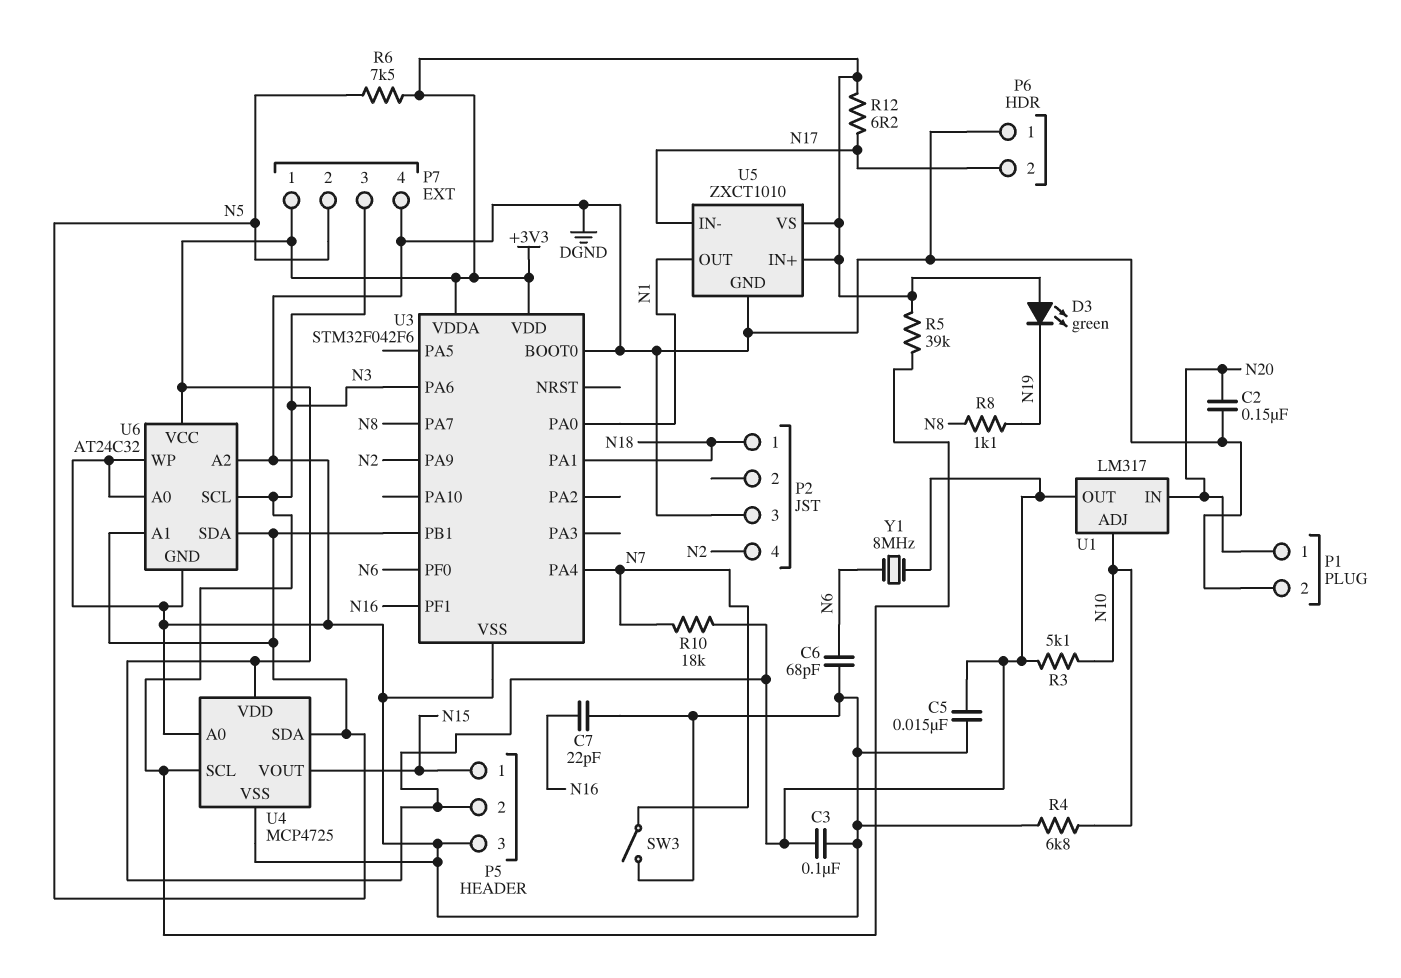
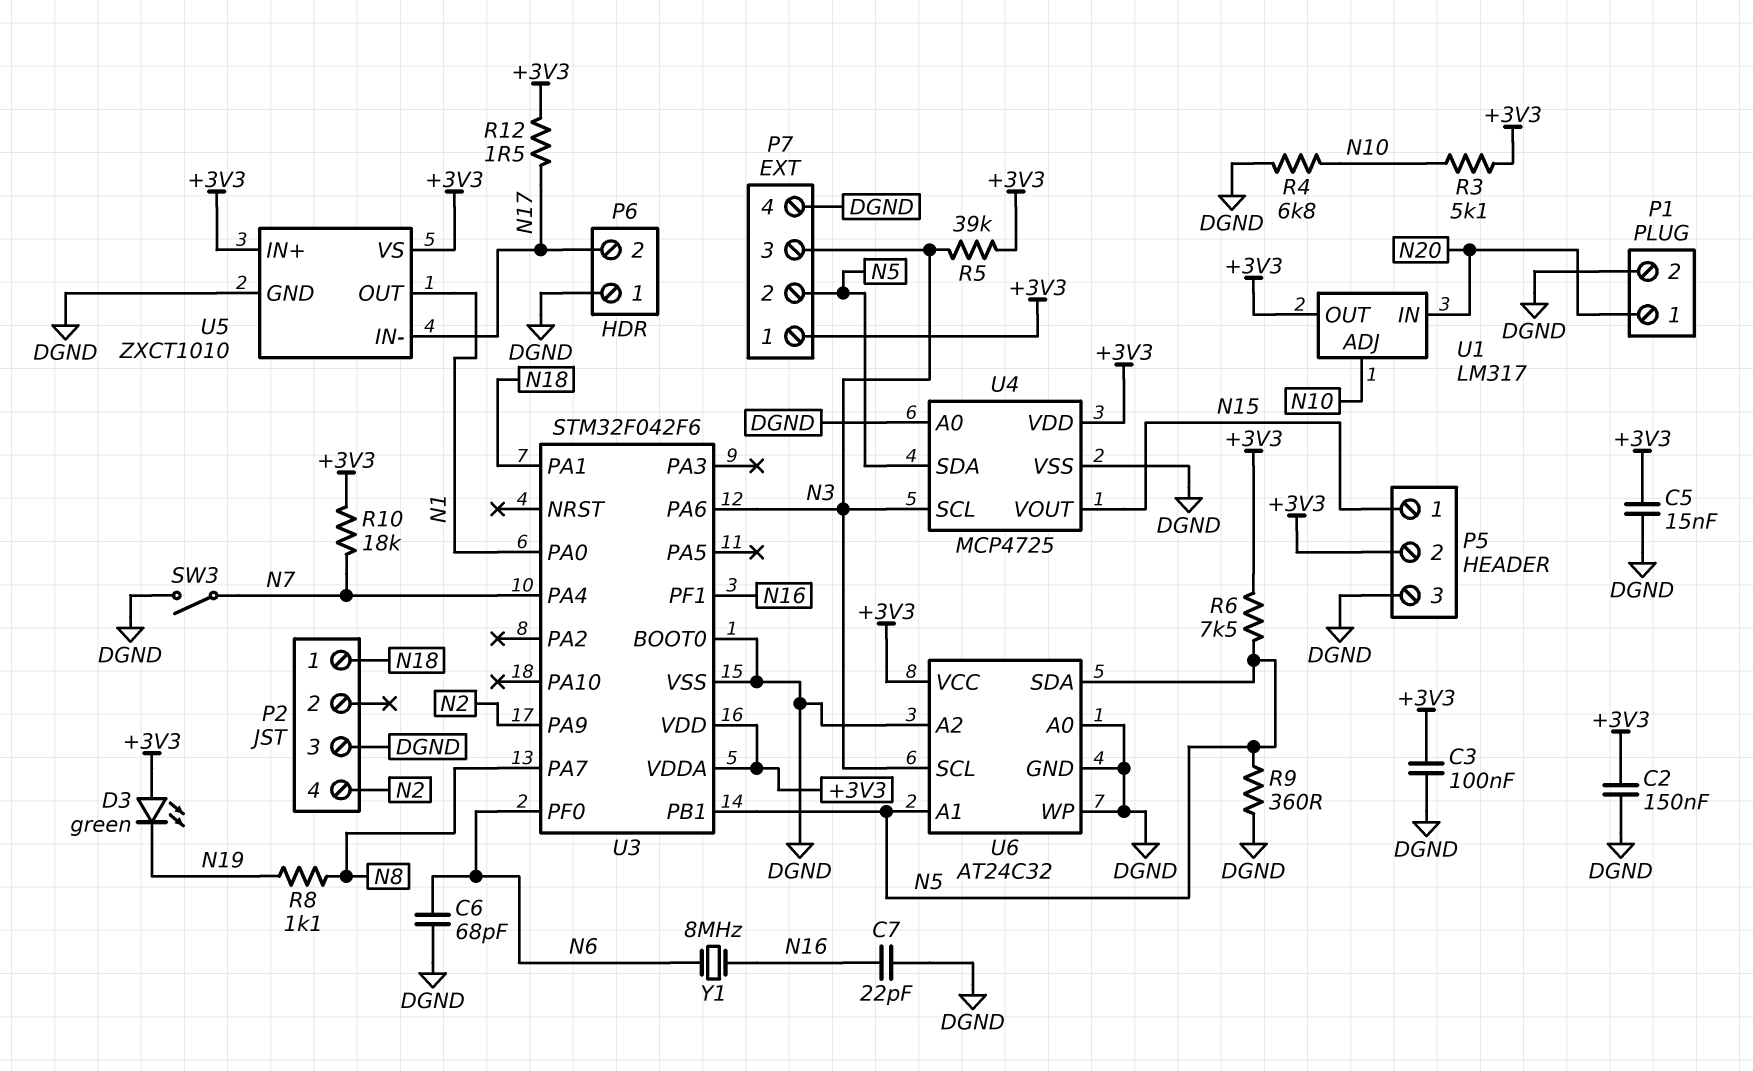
C2: 150nF (DGND, N20) -> 150nF (+3V3, DGND)
R9: none -> 360 (DGND, N5)
R12: 6.2 (+3V3, N17) -> 1.5 (+3V3, N17)
Y1: 8MHz (+3V3, N6) -> 8MHz (N6, N16)

